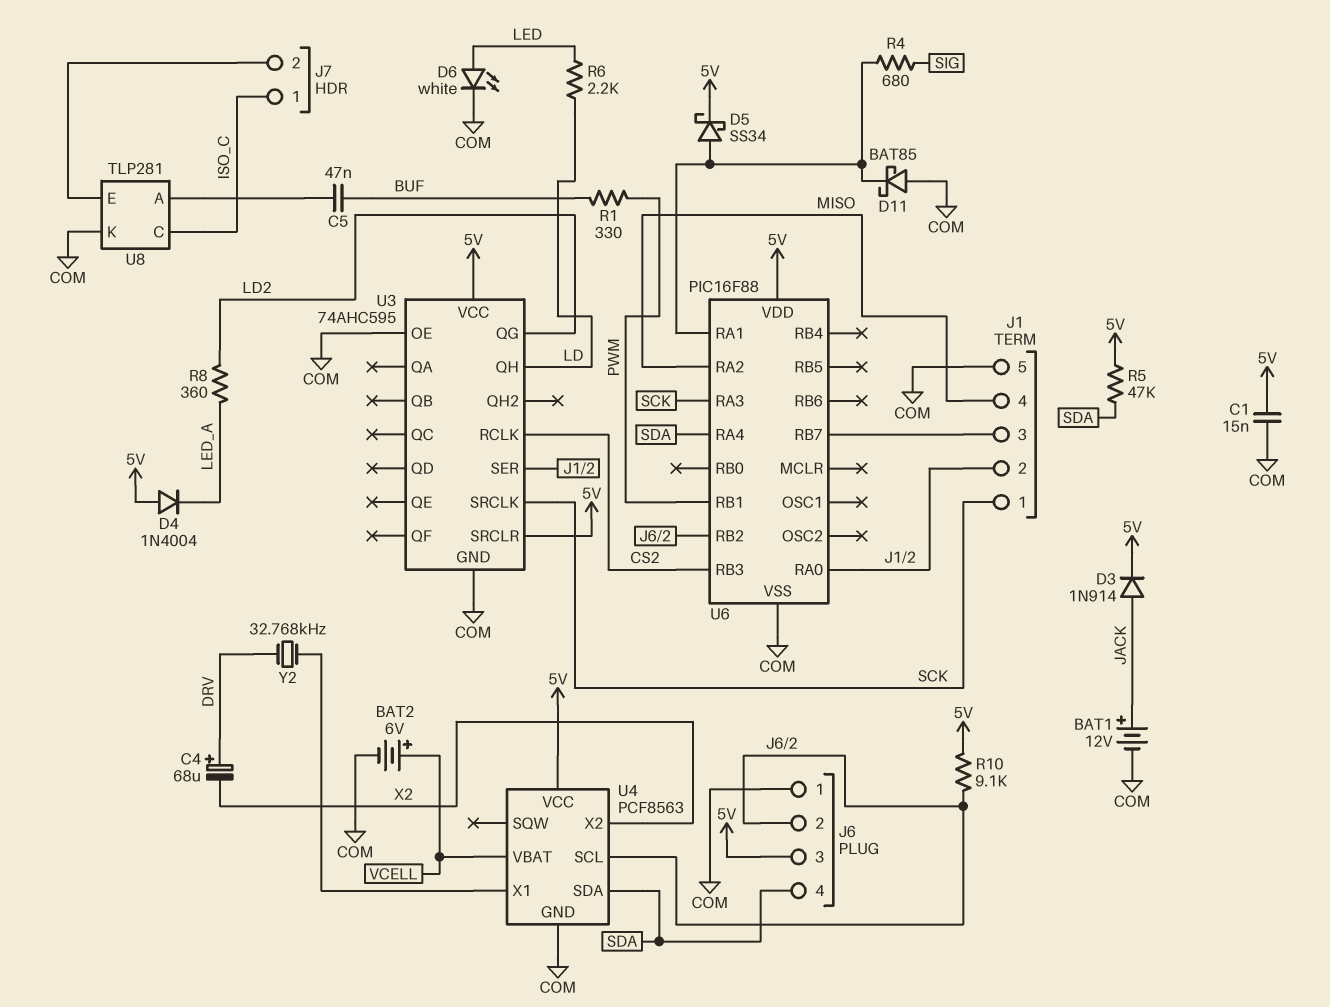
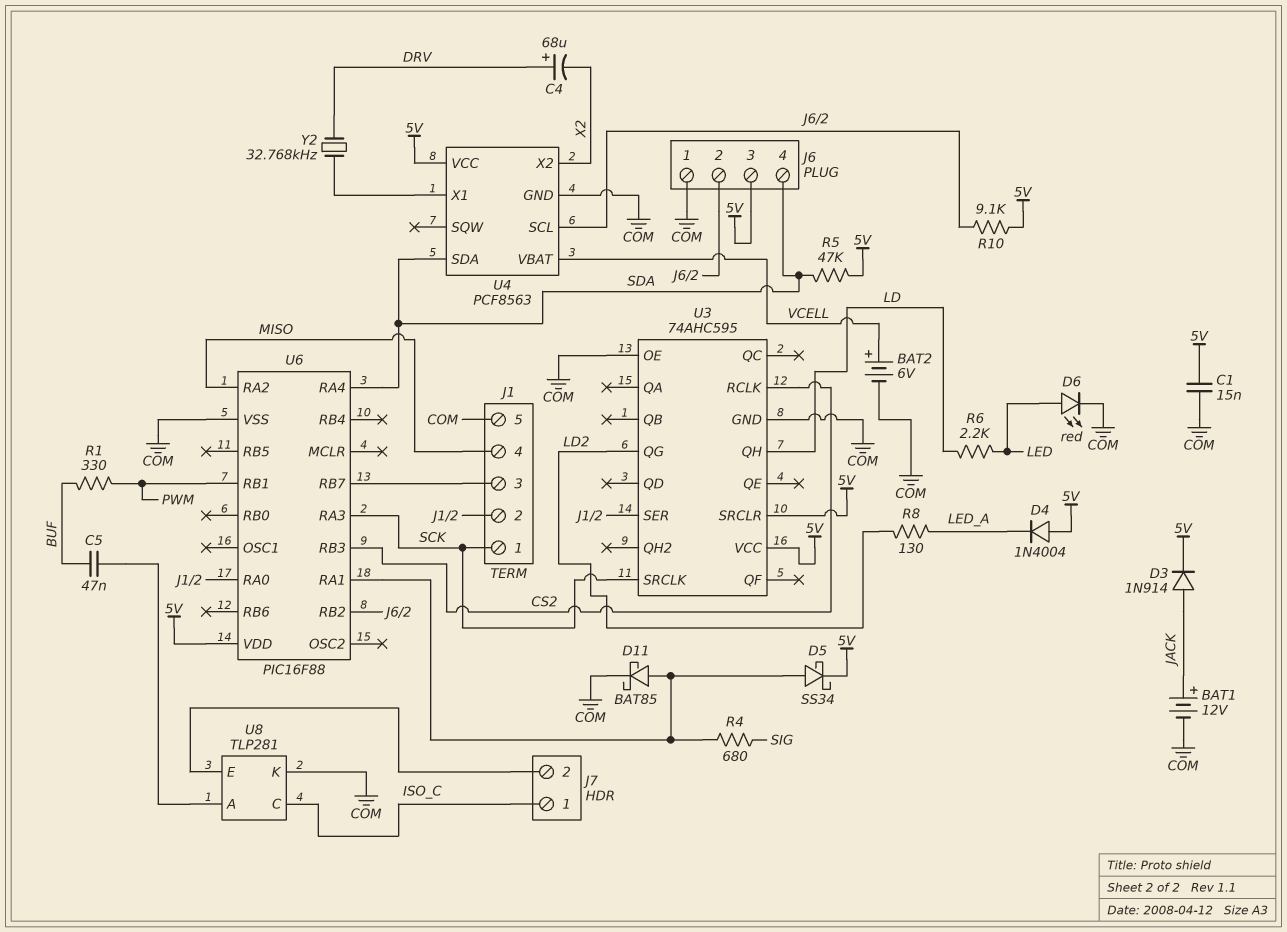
D6: LED white (A LED, K COM) -> LED red (A LED, K COM)
D11: schottky BAT85 (A COM, K U6/RA1) -> schottky BAT85 (A U6/RA1, K COM)
R8: 360 (LD2, LED_A) -> 130 (LD2, LED_A)

